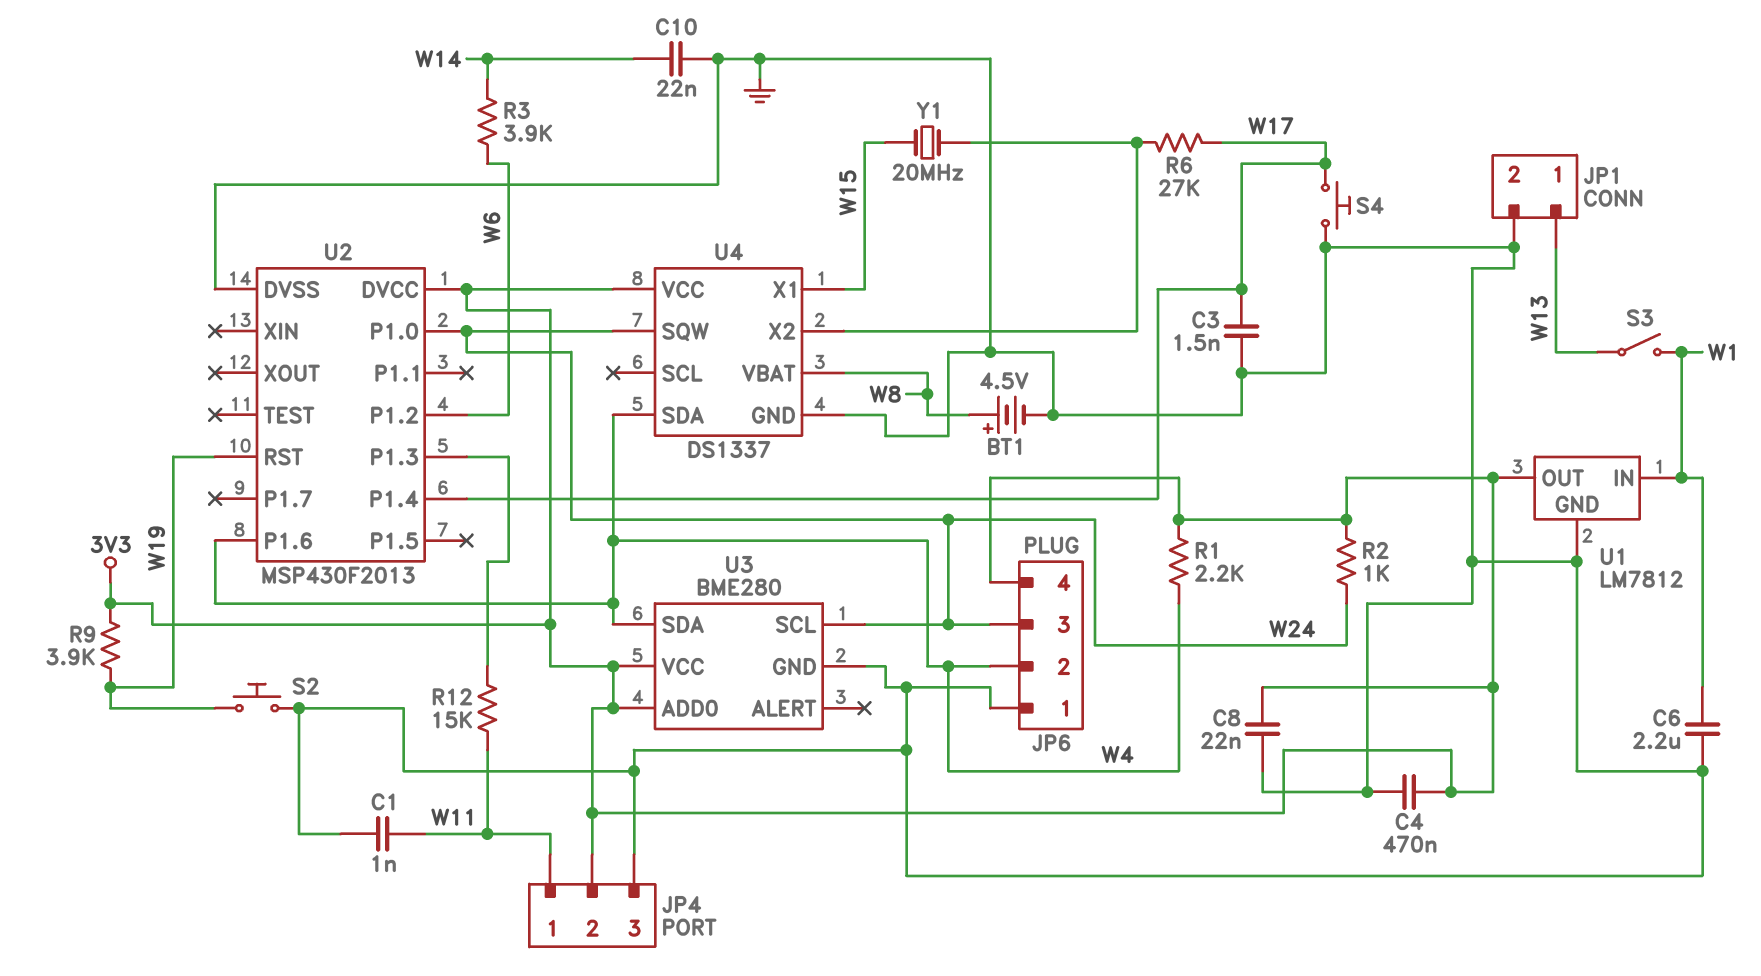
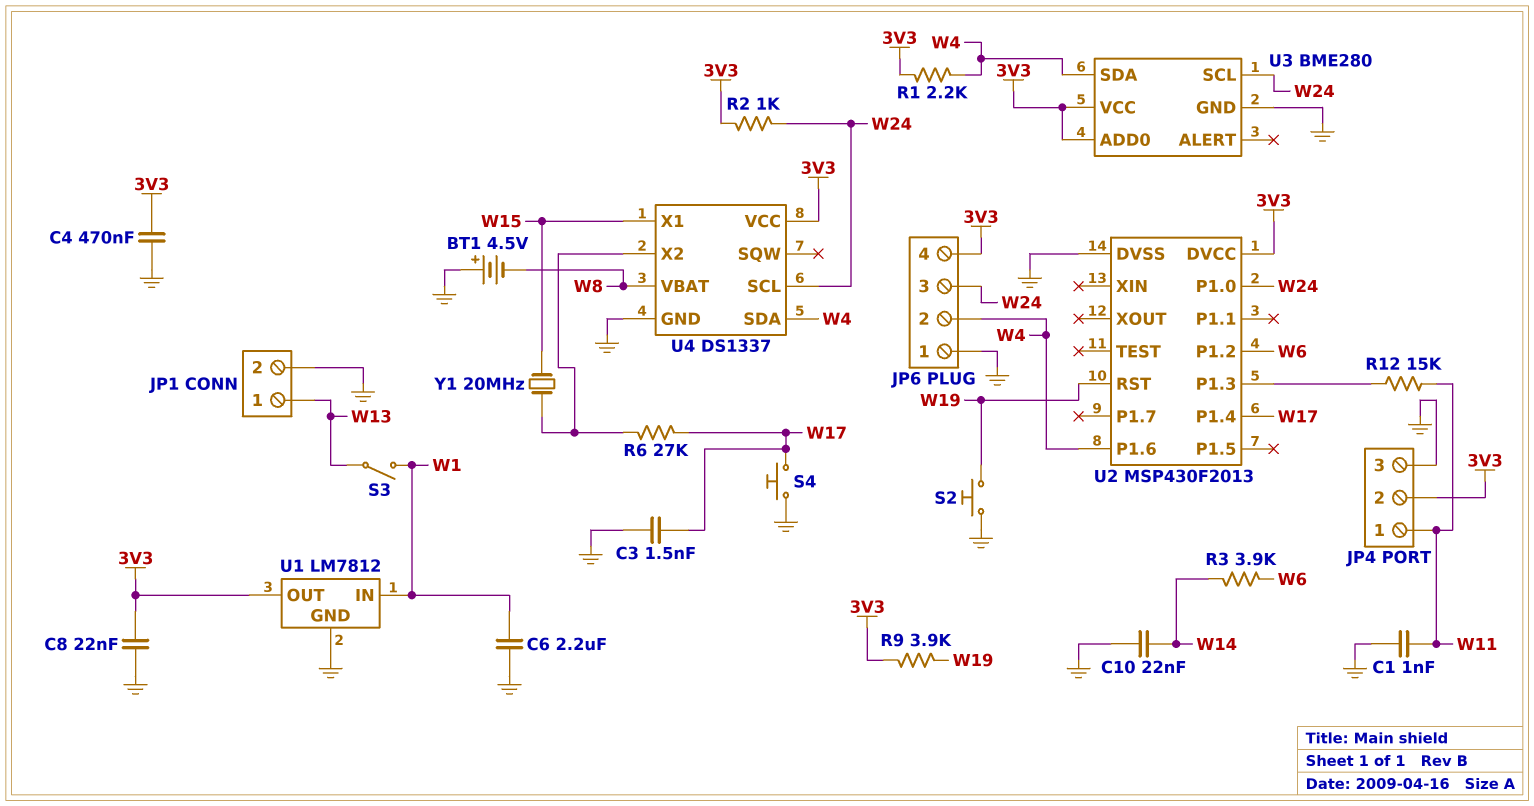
BT1: 4.5V (plus W8, minus GND) -> 4.5V (plus GND, minus W8)
U4 pin SCL: none -> W24
U4 pin SQW: W24 -> none

